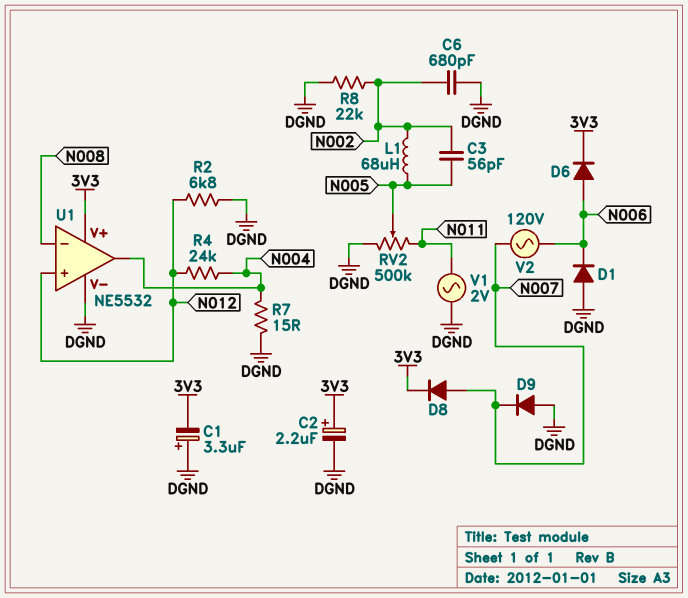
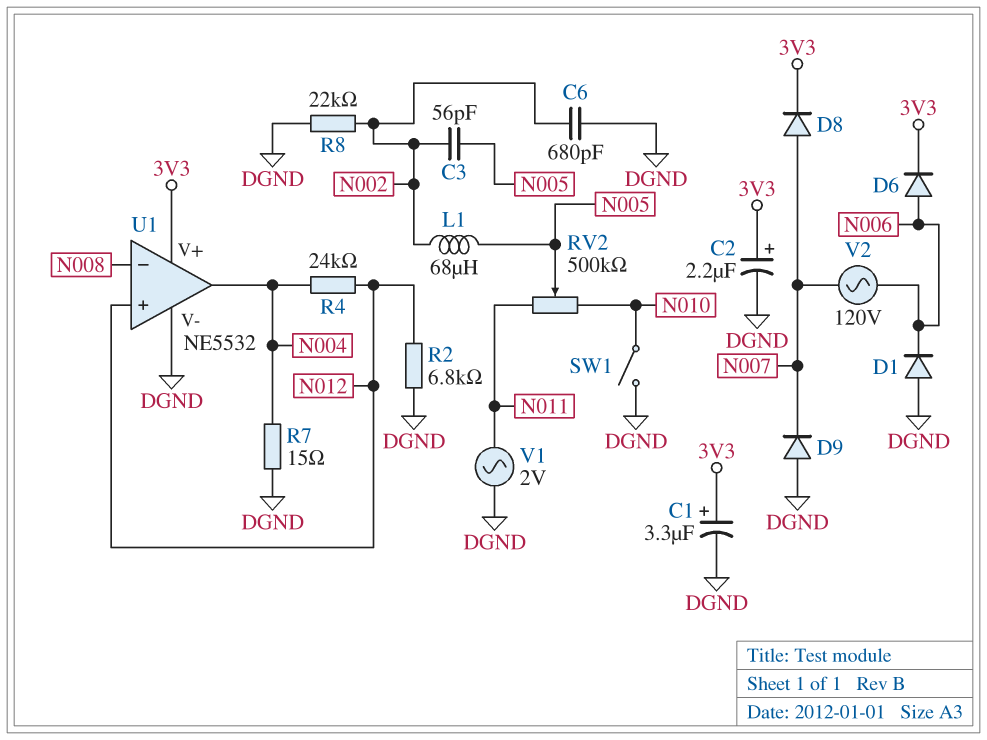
C1: 3.3uF (plus DGND, minus 3V3) -> 3.3uF (plus 3V3, minus DGND)
RV2: 500k (DGND, N011, wiper N005) -> 500k (N010, N011, wiper N005)
SW1: none -> switch (DGND, N010)

